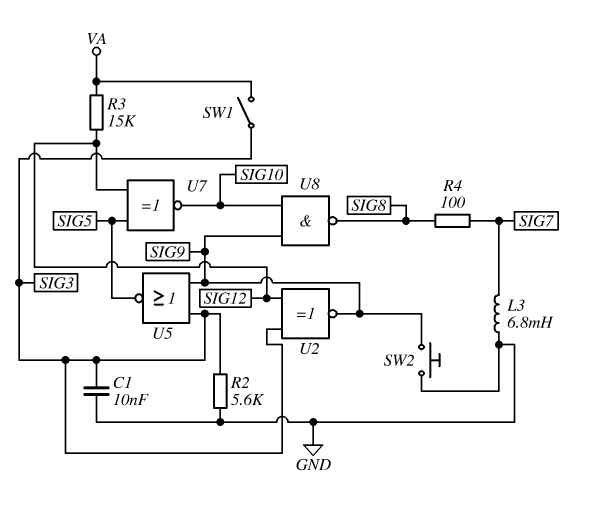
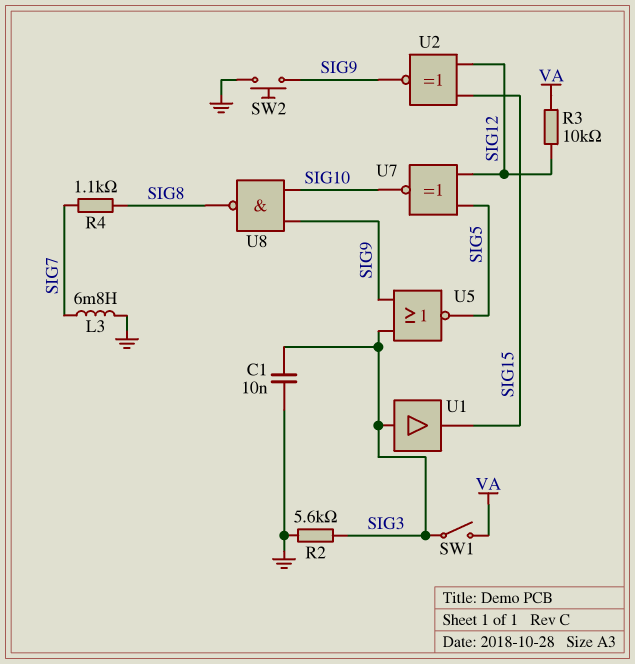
R3: 15k (SIG12, VA) -> 10k (SIG12, VA)
R4: 100 (SIG7, SIG8) -> 1.1k (SIG7, SIG8)
U1: none -> buffer (in SIG3, out SIG15)
U2: XNOR (in SIG3, in SIG12, out SIG9) -> XNOR (in SIG12, in SIG15, out SIG9)

